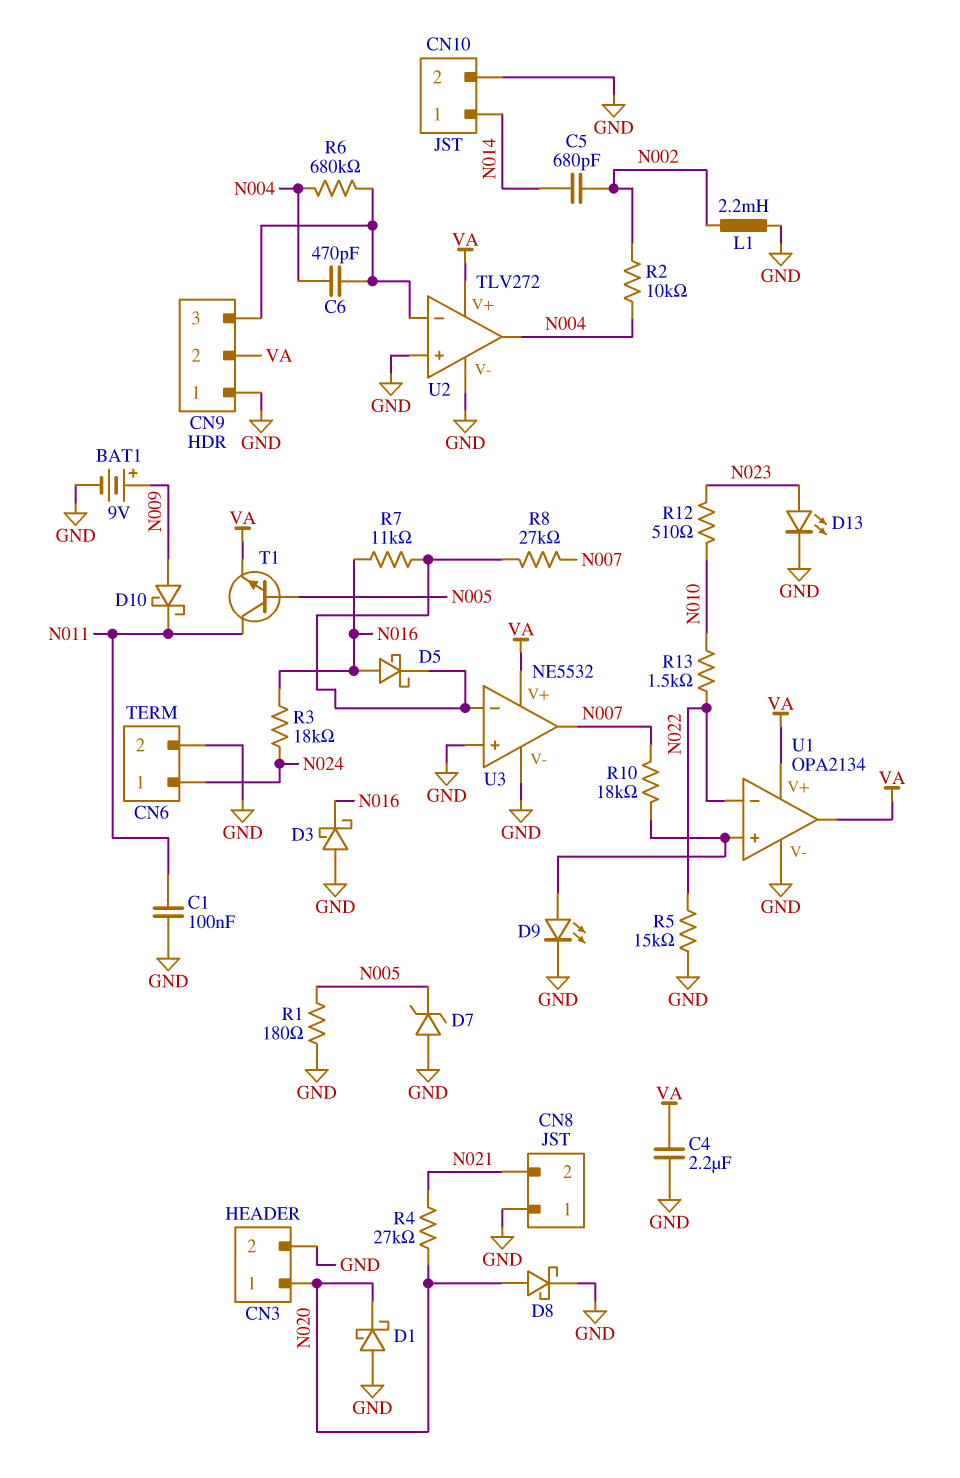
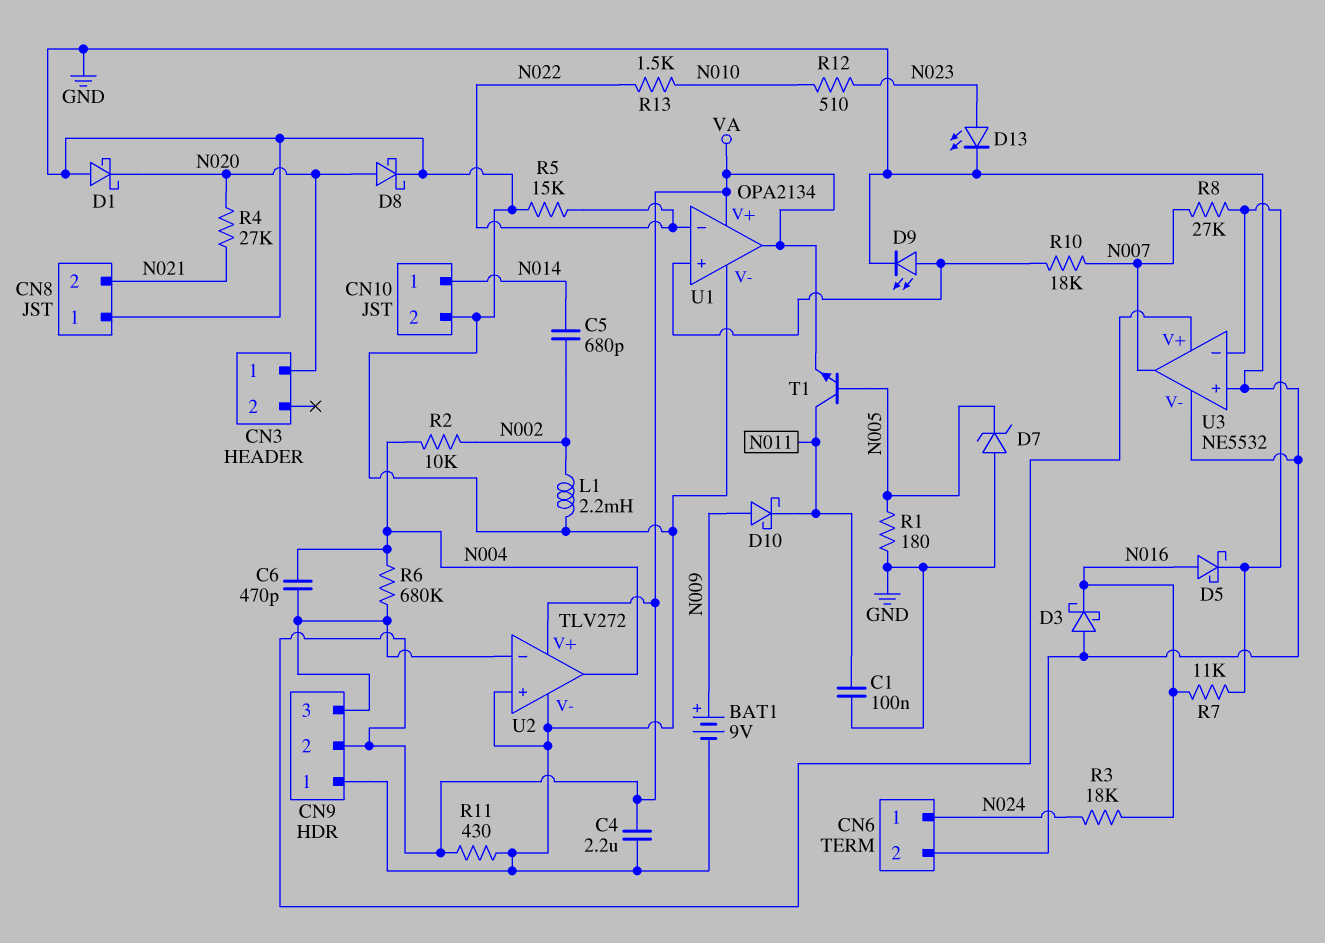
CN3 pin 2: GND -> none
R11: none -> 430 (GND, VA)

